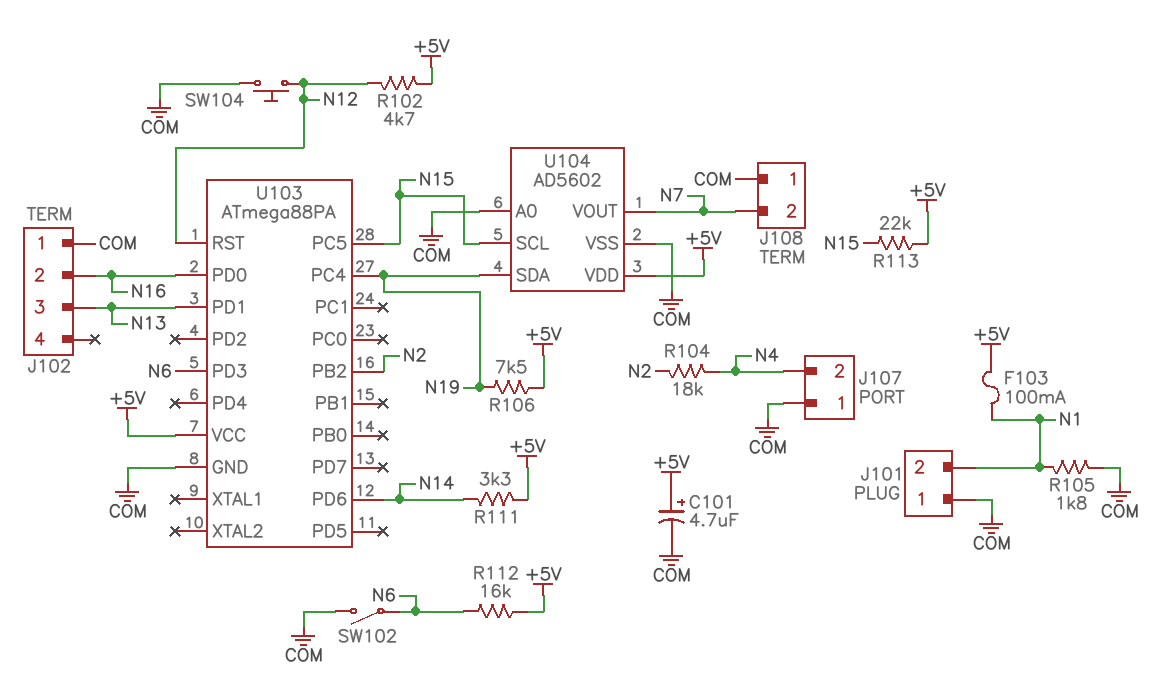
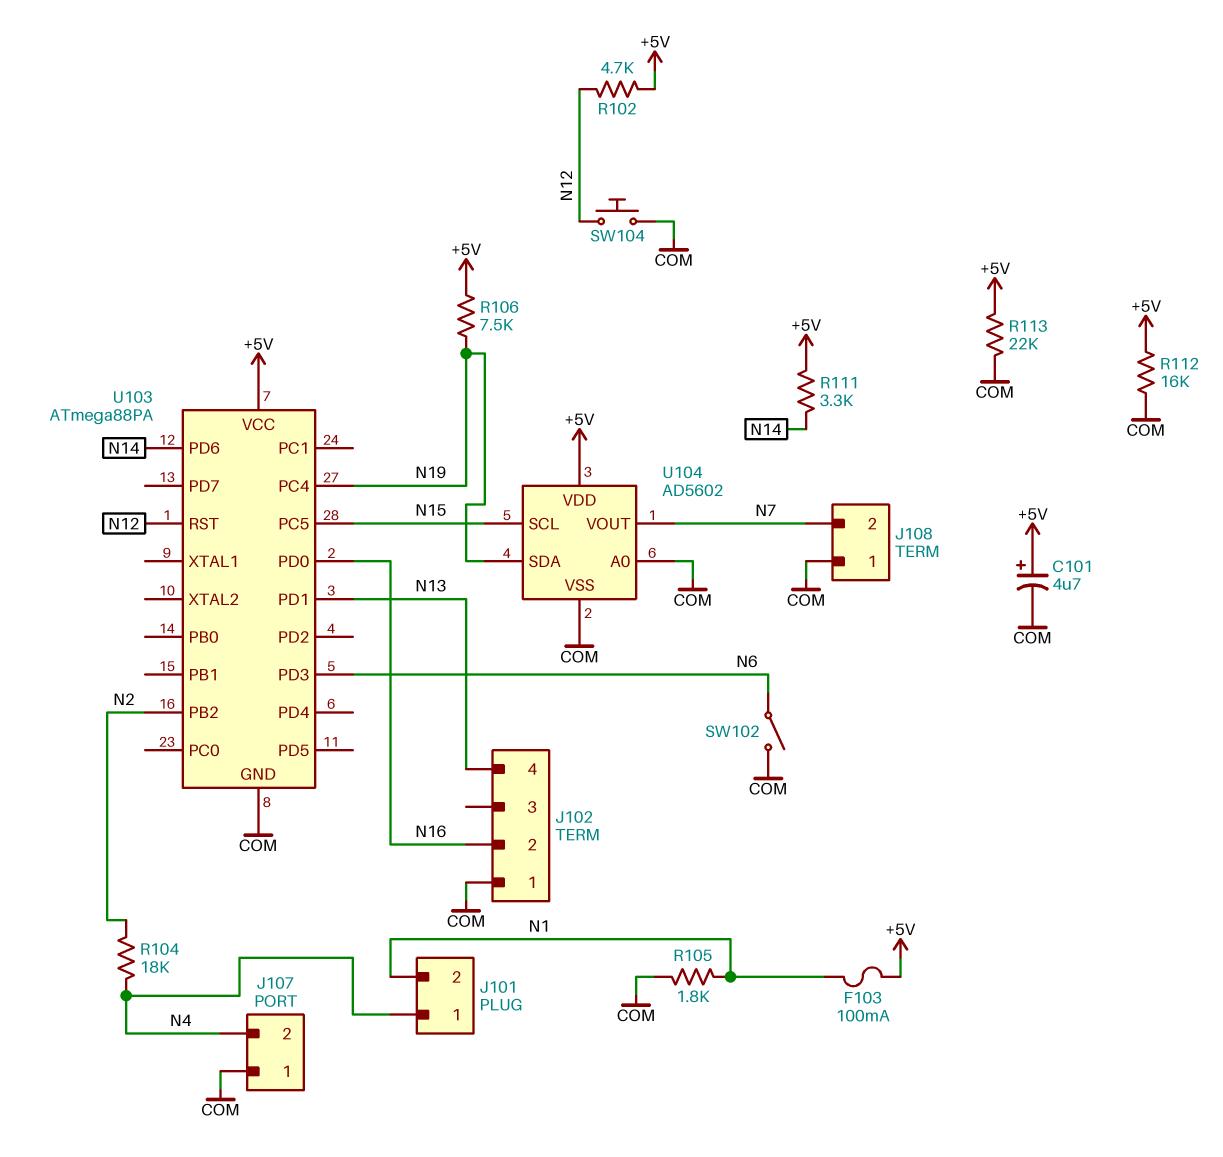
J101 pin 1: COM -> N4
J102 pin 3: N13 -> none
J102 pin 4: none -> N13
R112: 16k (+5V, N6) -> 16k (+5V, COM)
R113: 22k (+5V, N15) -> 22k (+5V, COM)

